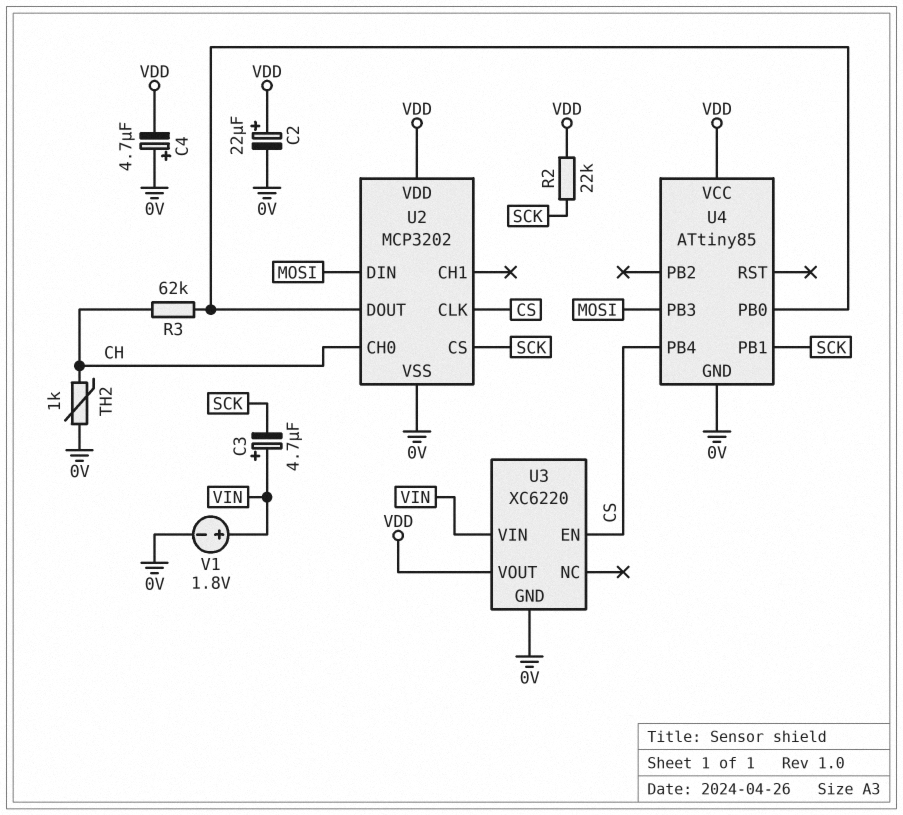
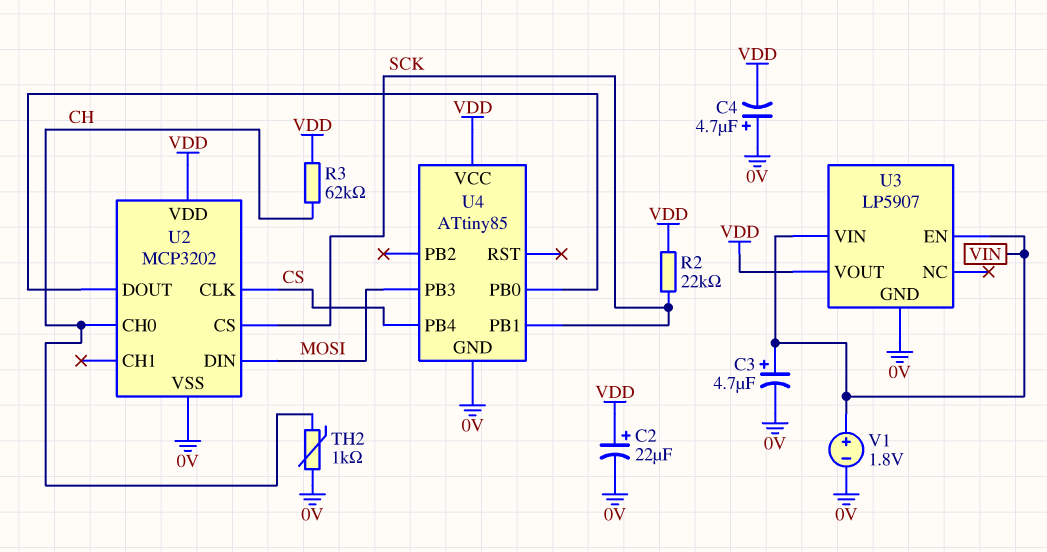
C3: 4.7uF (plus VIN, minus SCK) -> 4.7uF (plus VIN, minus 0V)
R3: 62k (CH, U2/DOUT) -> 62k (CH, VDD)
U3: XC6220 -> LP5907
U3 pin EN: CS -> VIN

